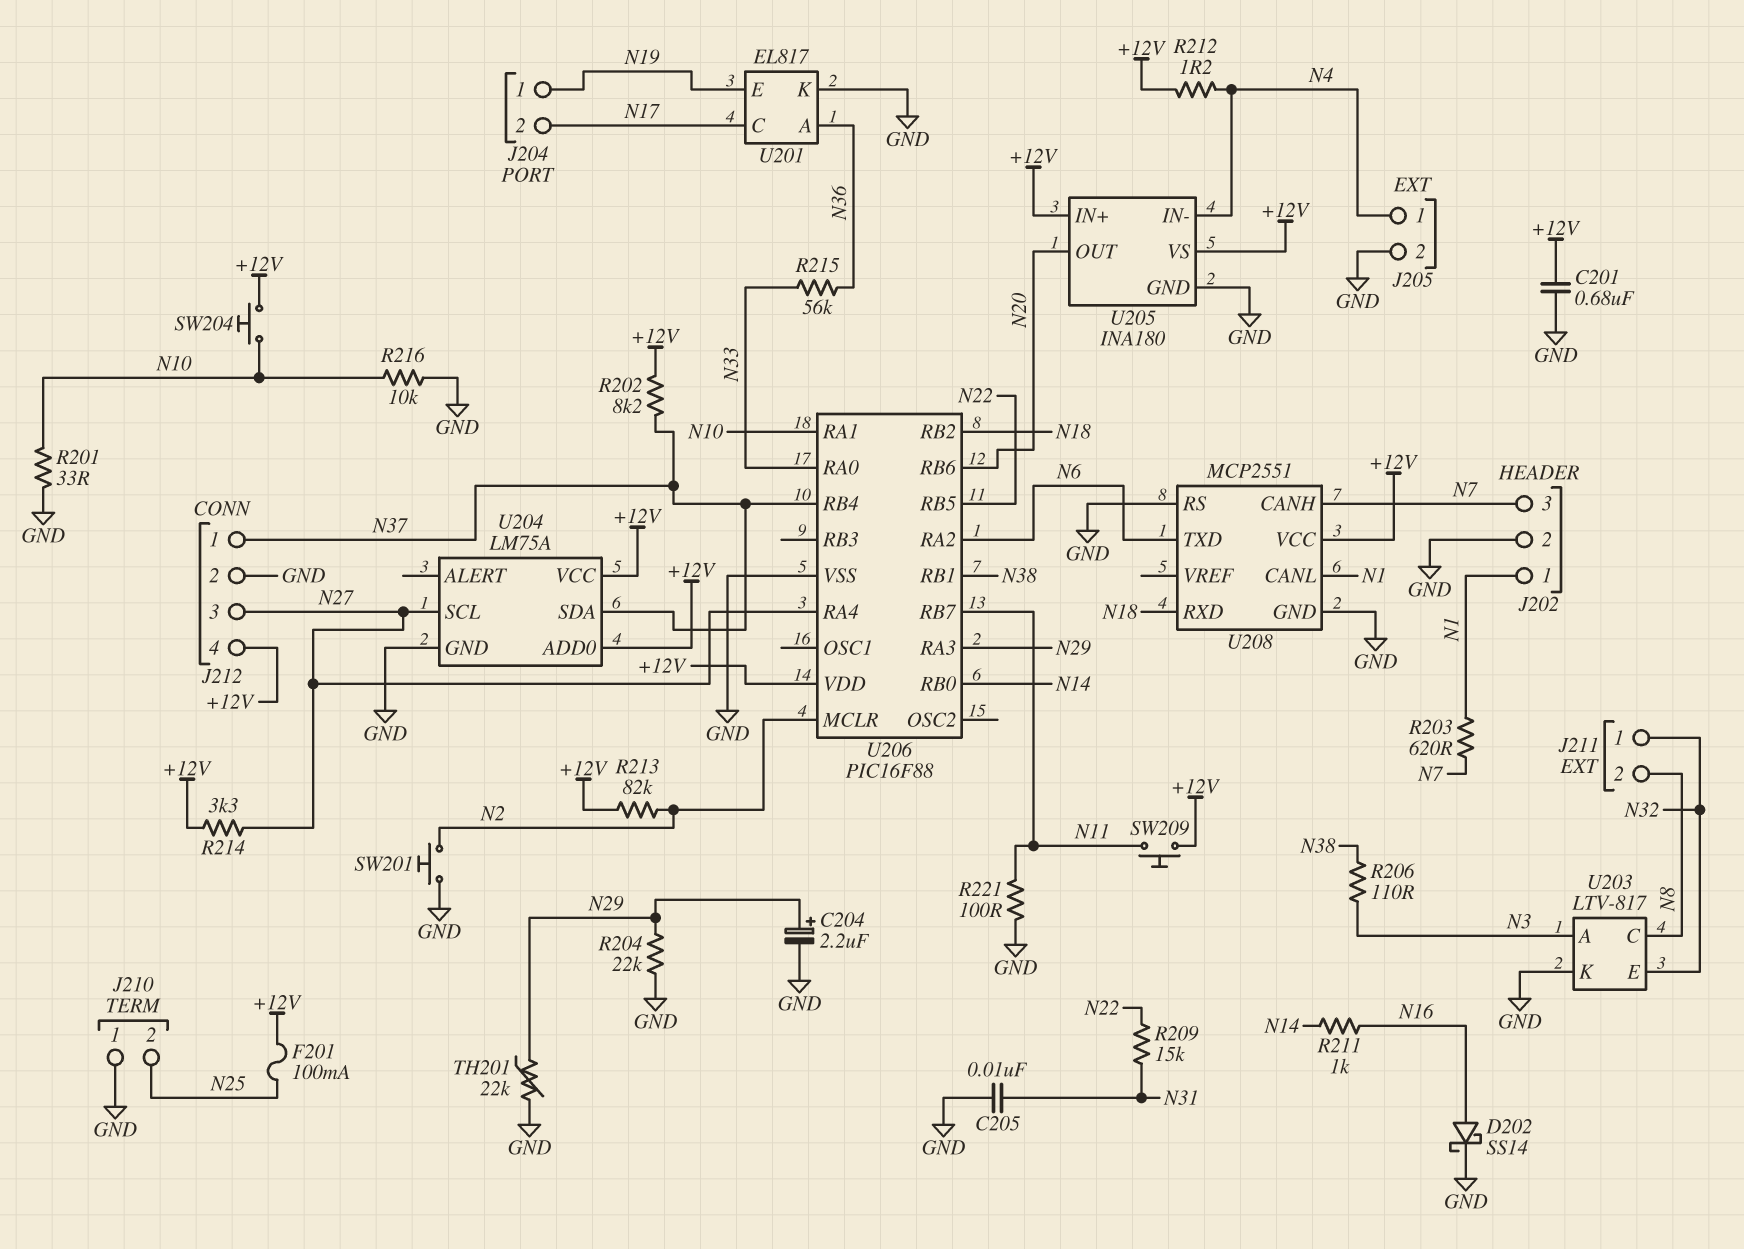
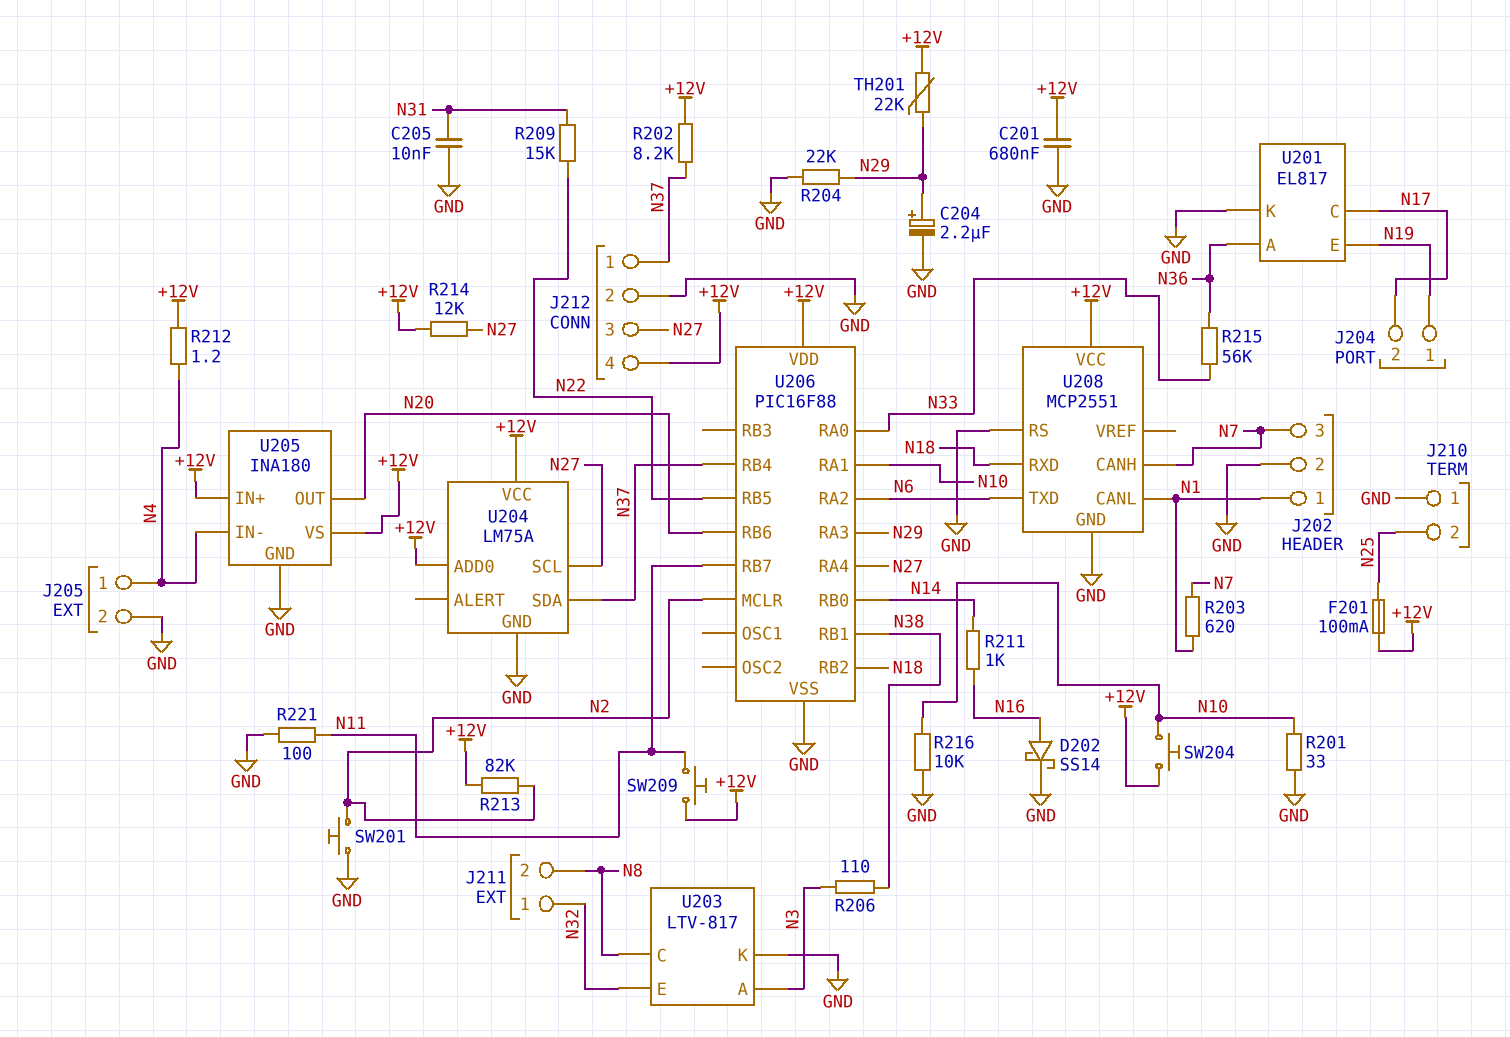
R214: 3.3k (+12V, N27) -> 12k (+12V, N27)
TH201: 22k (GND, N29) -> 22k (+12V, N29)

